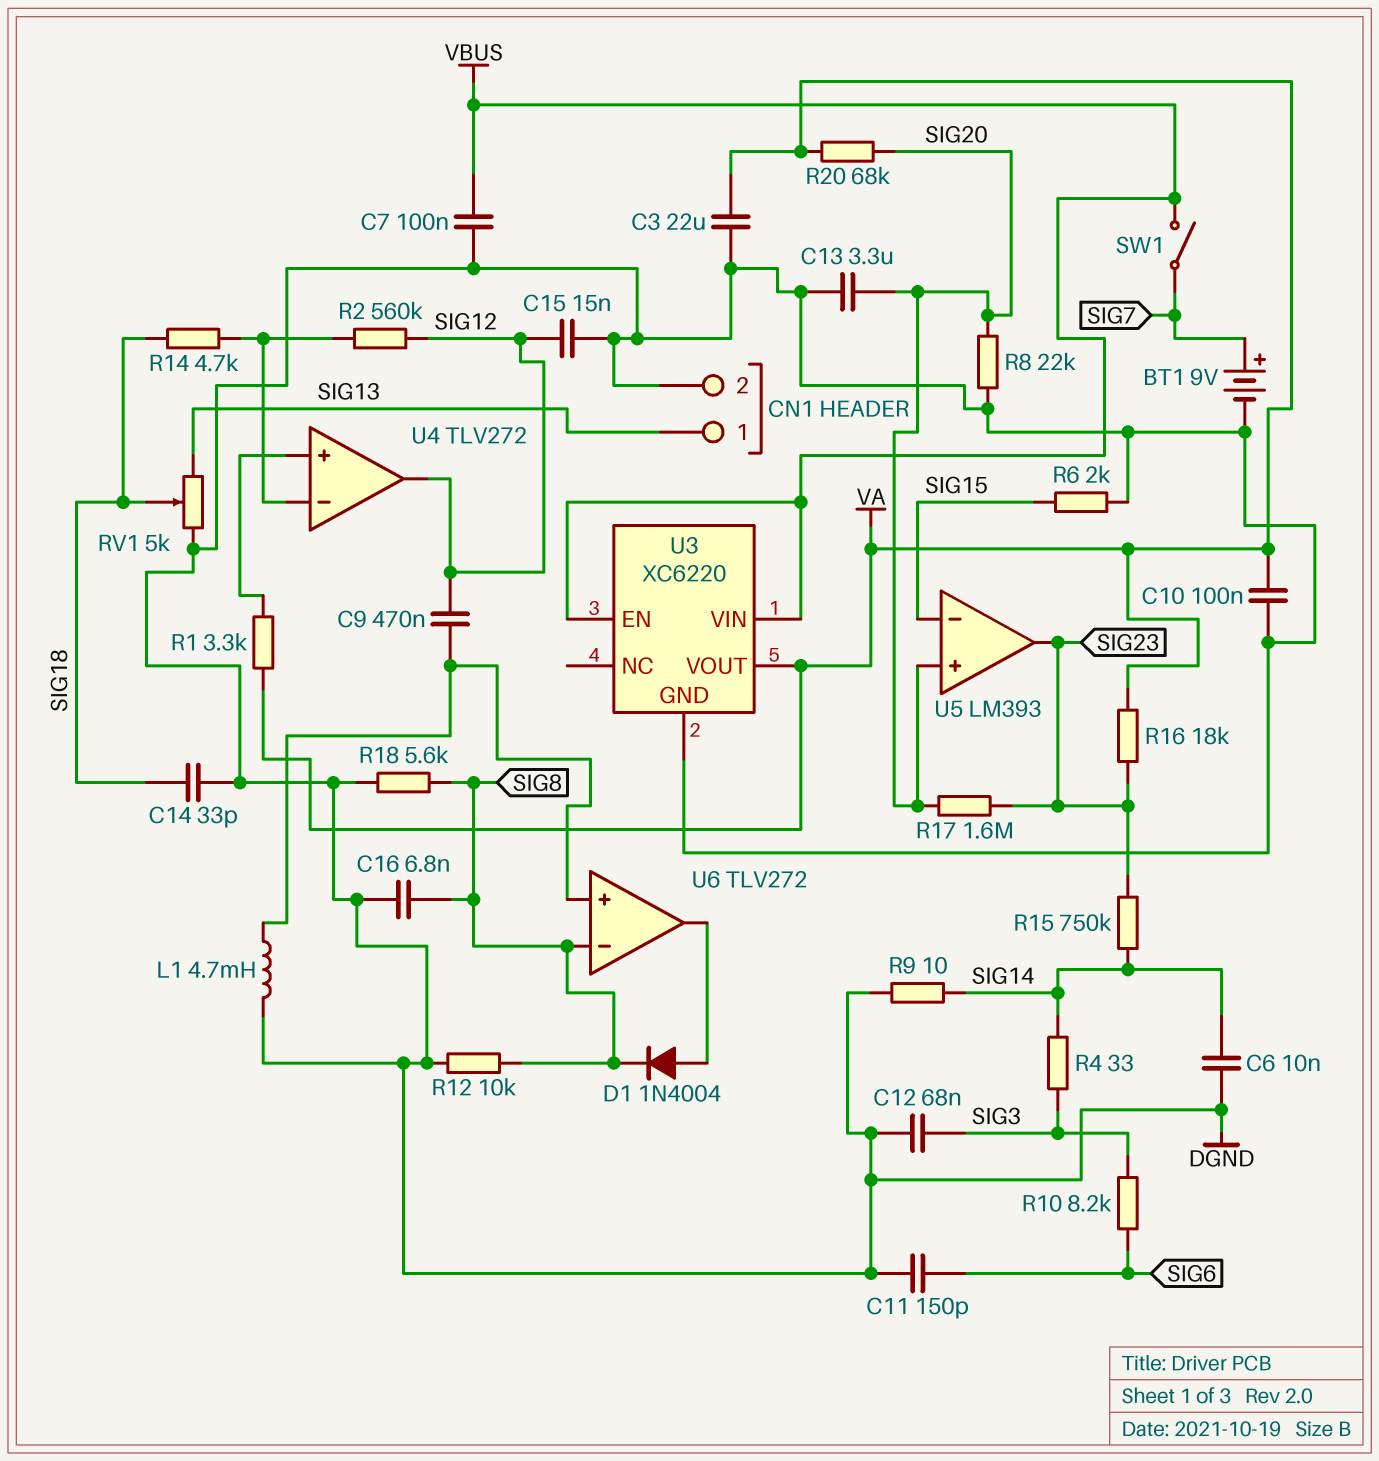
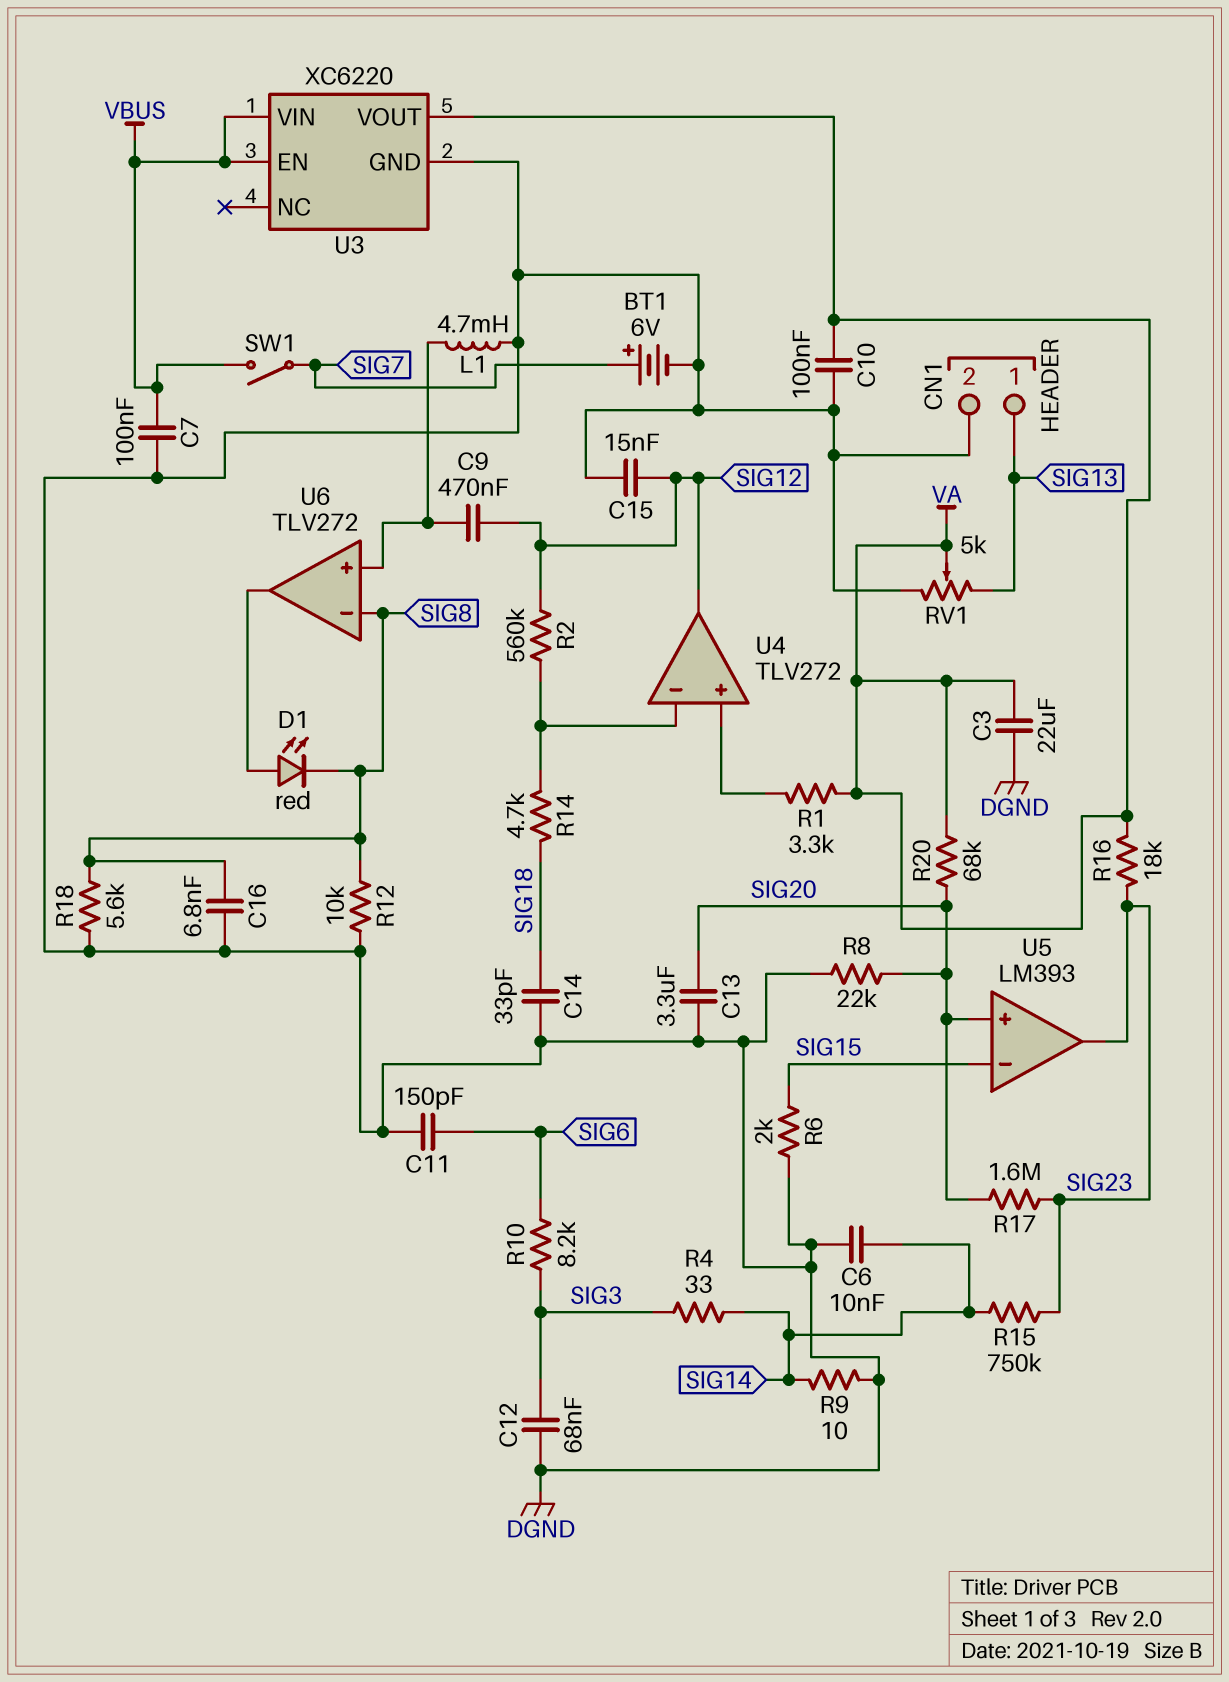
BT1: 9V (plus SIG7, minus DGND) -> 6V (plus SIG7, minus DGND)
D1: diode 1N4004 (A U6/out, K SIG8) -> LED red (A U6/out, K SIG8)
RV1: 5k (DGND, SIG13, wiper SIG18) -> 5k (DGND, SIG13, wiper VA)

